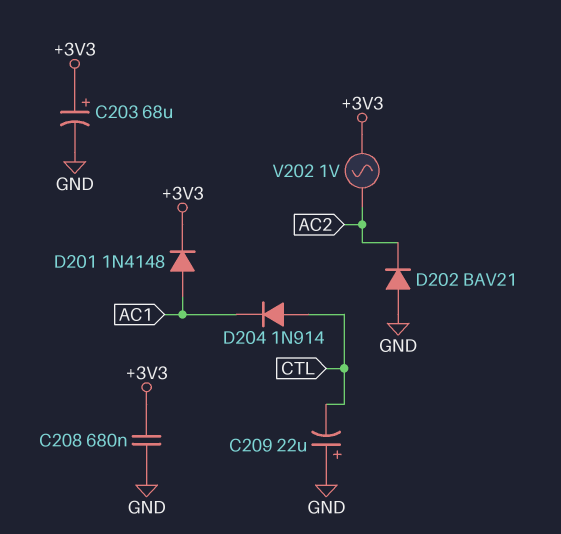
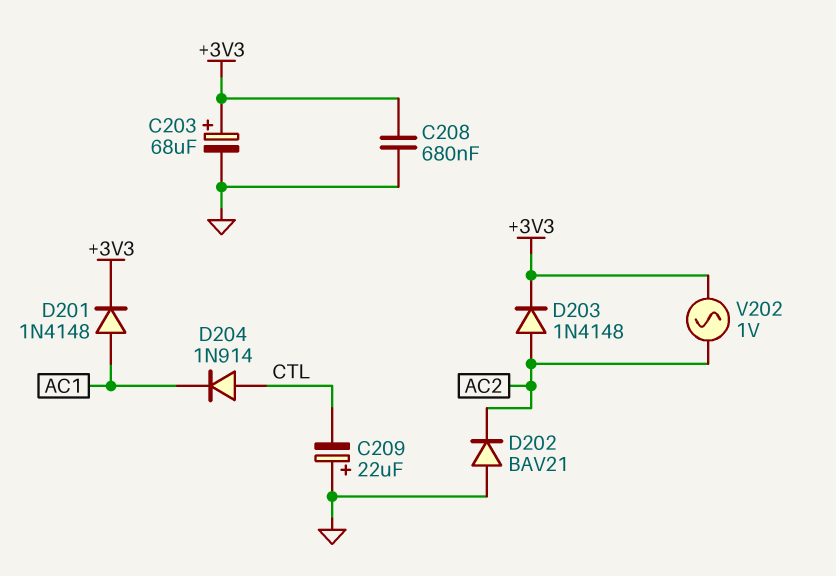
D203: none -> diode 1N4148 (A AC2, K +3V3)

